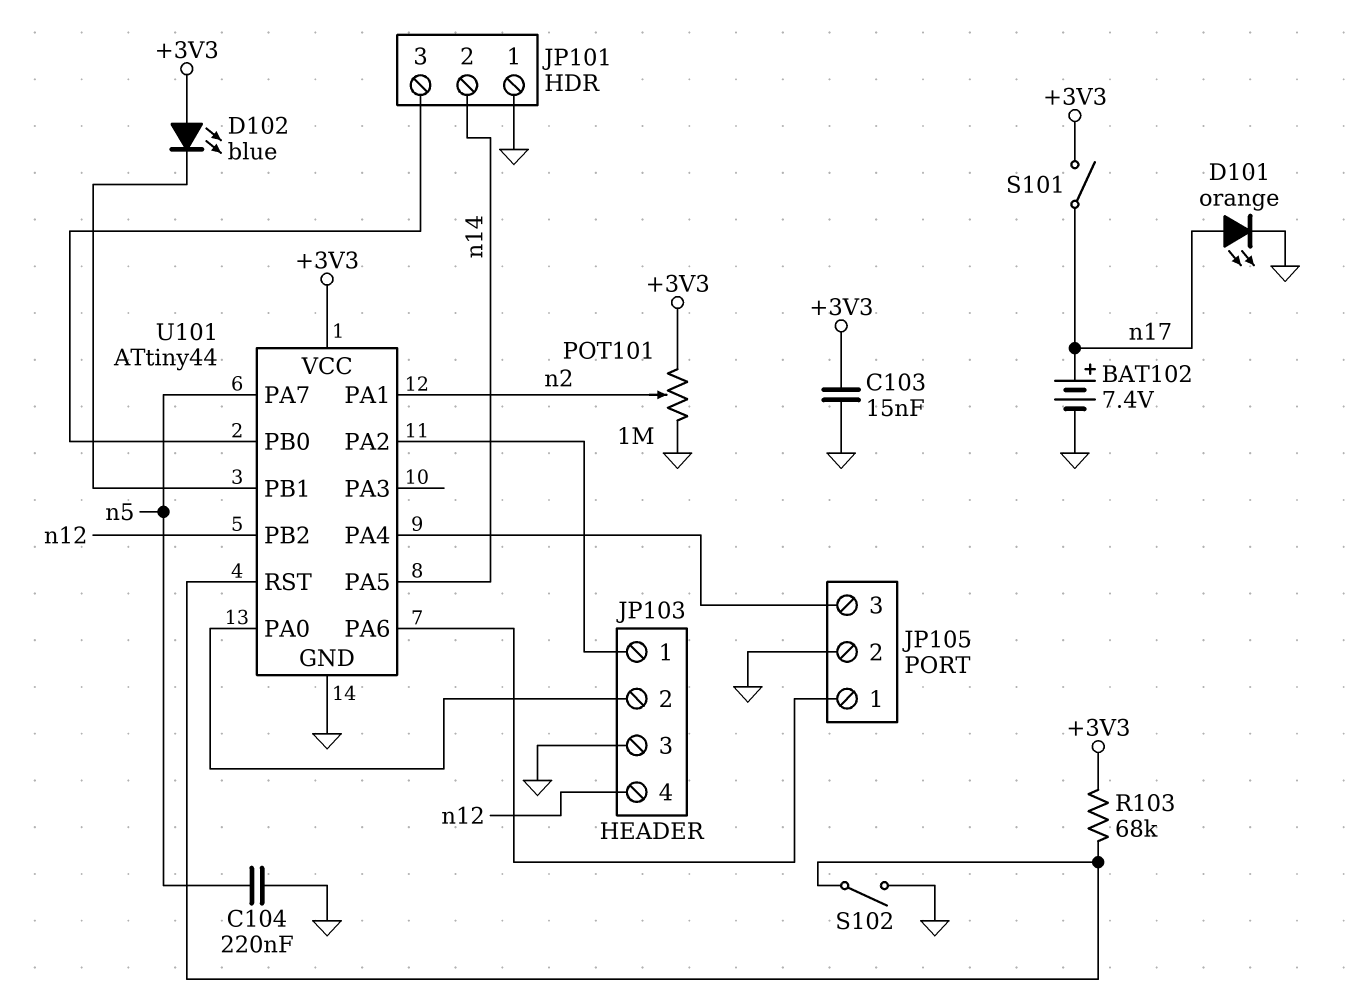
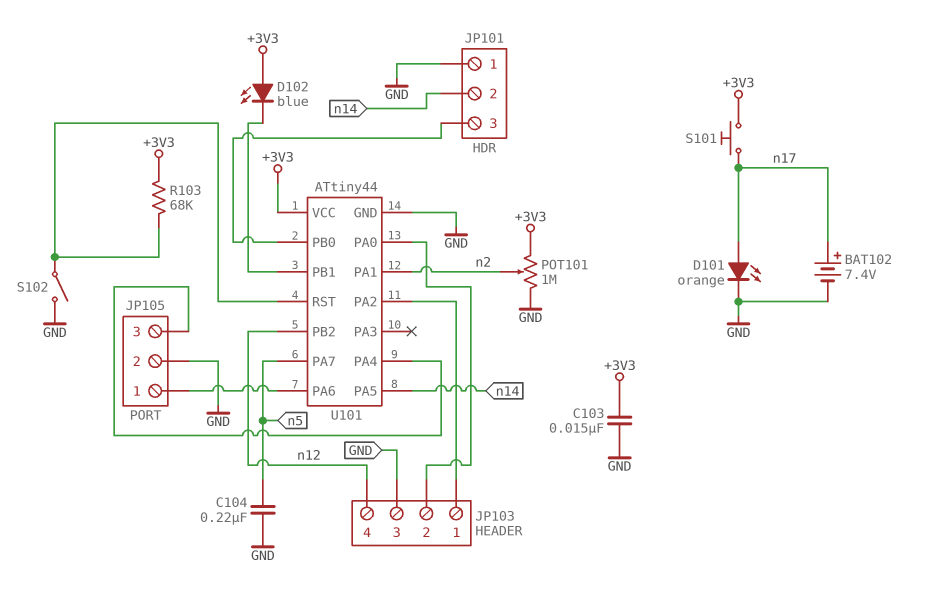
S101: switch (+3V3, n17) -> button (+3V3, n17)

